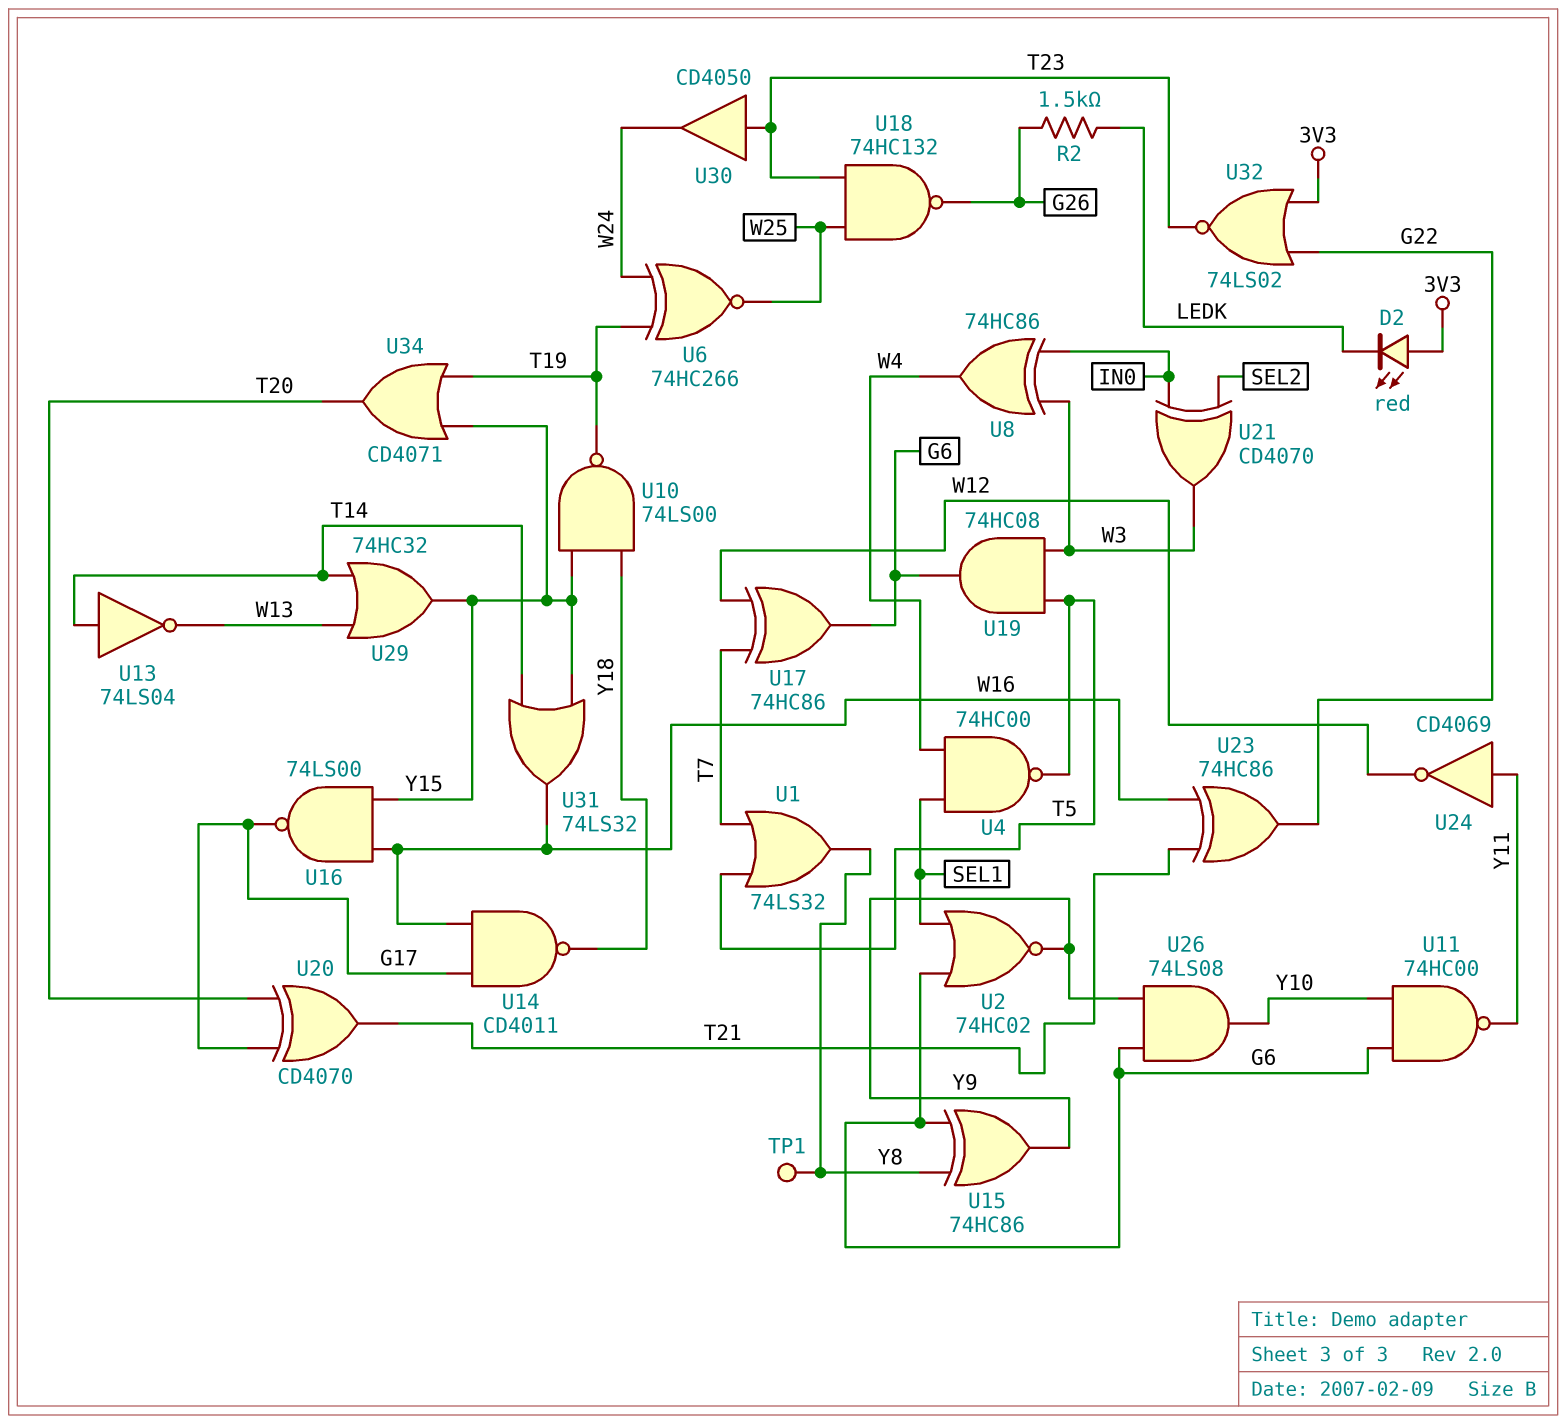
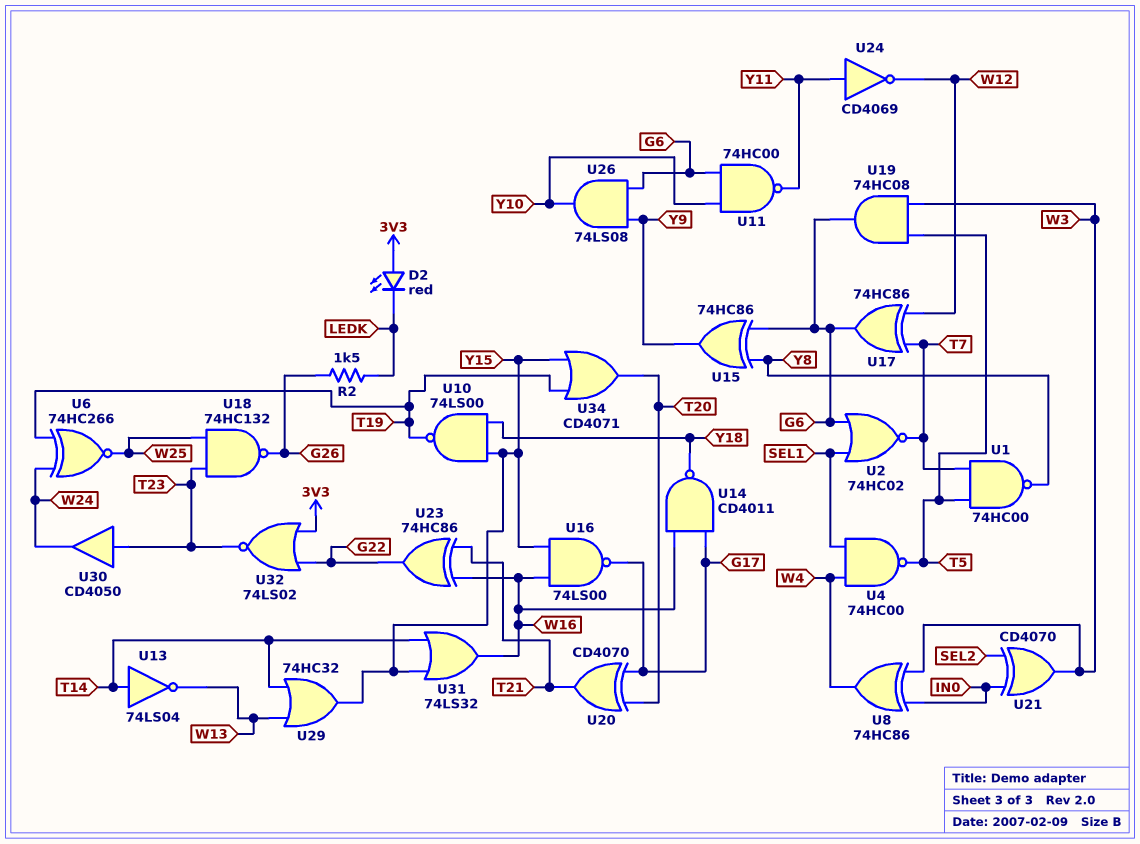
TP1: test point (Y8) -> none
U1: OR 74LS32 (in T5, in T7, out Y8) -> NAND 74HC00 (in T5, in T7, out Y8)
U2: NOR 74HC02 (in G6, in SEL1, out Y9) -> NOR 74HC02 (in G6, in SEL1, out T7)

